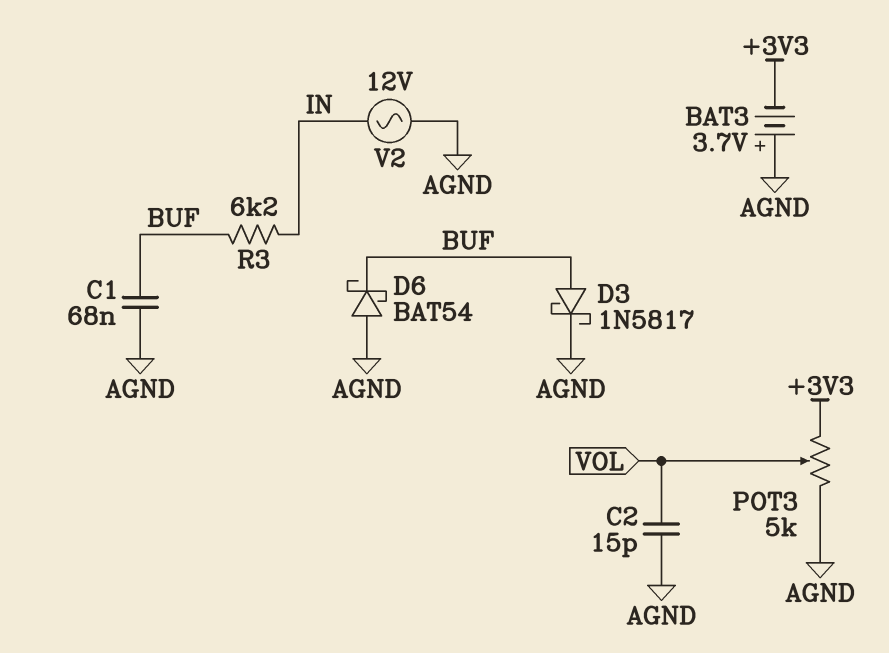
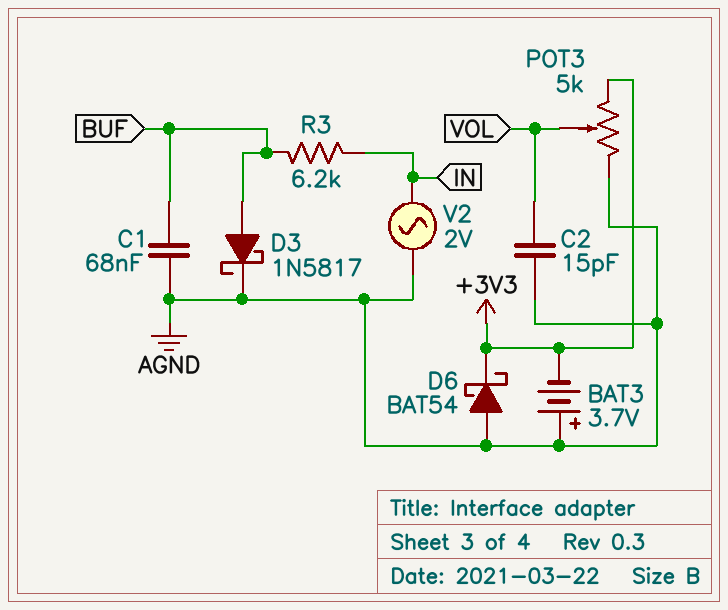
D6: schottky BAT54 (A AGND, K BUF) -> schottky BAT54 (A AGND, K +3V3)
V2: AC 12V (AGND, IN) -> AC 2V (AGND, IN)

